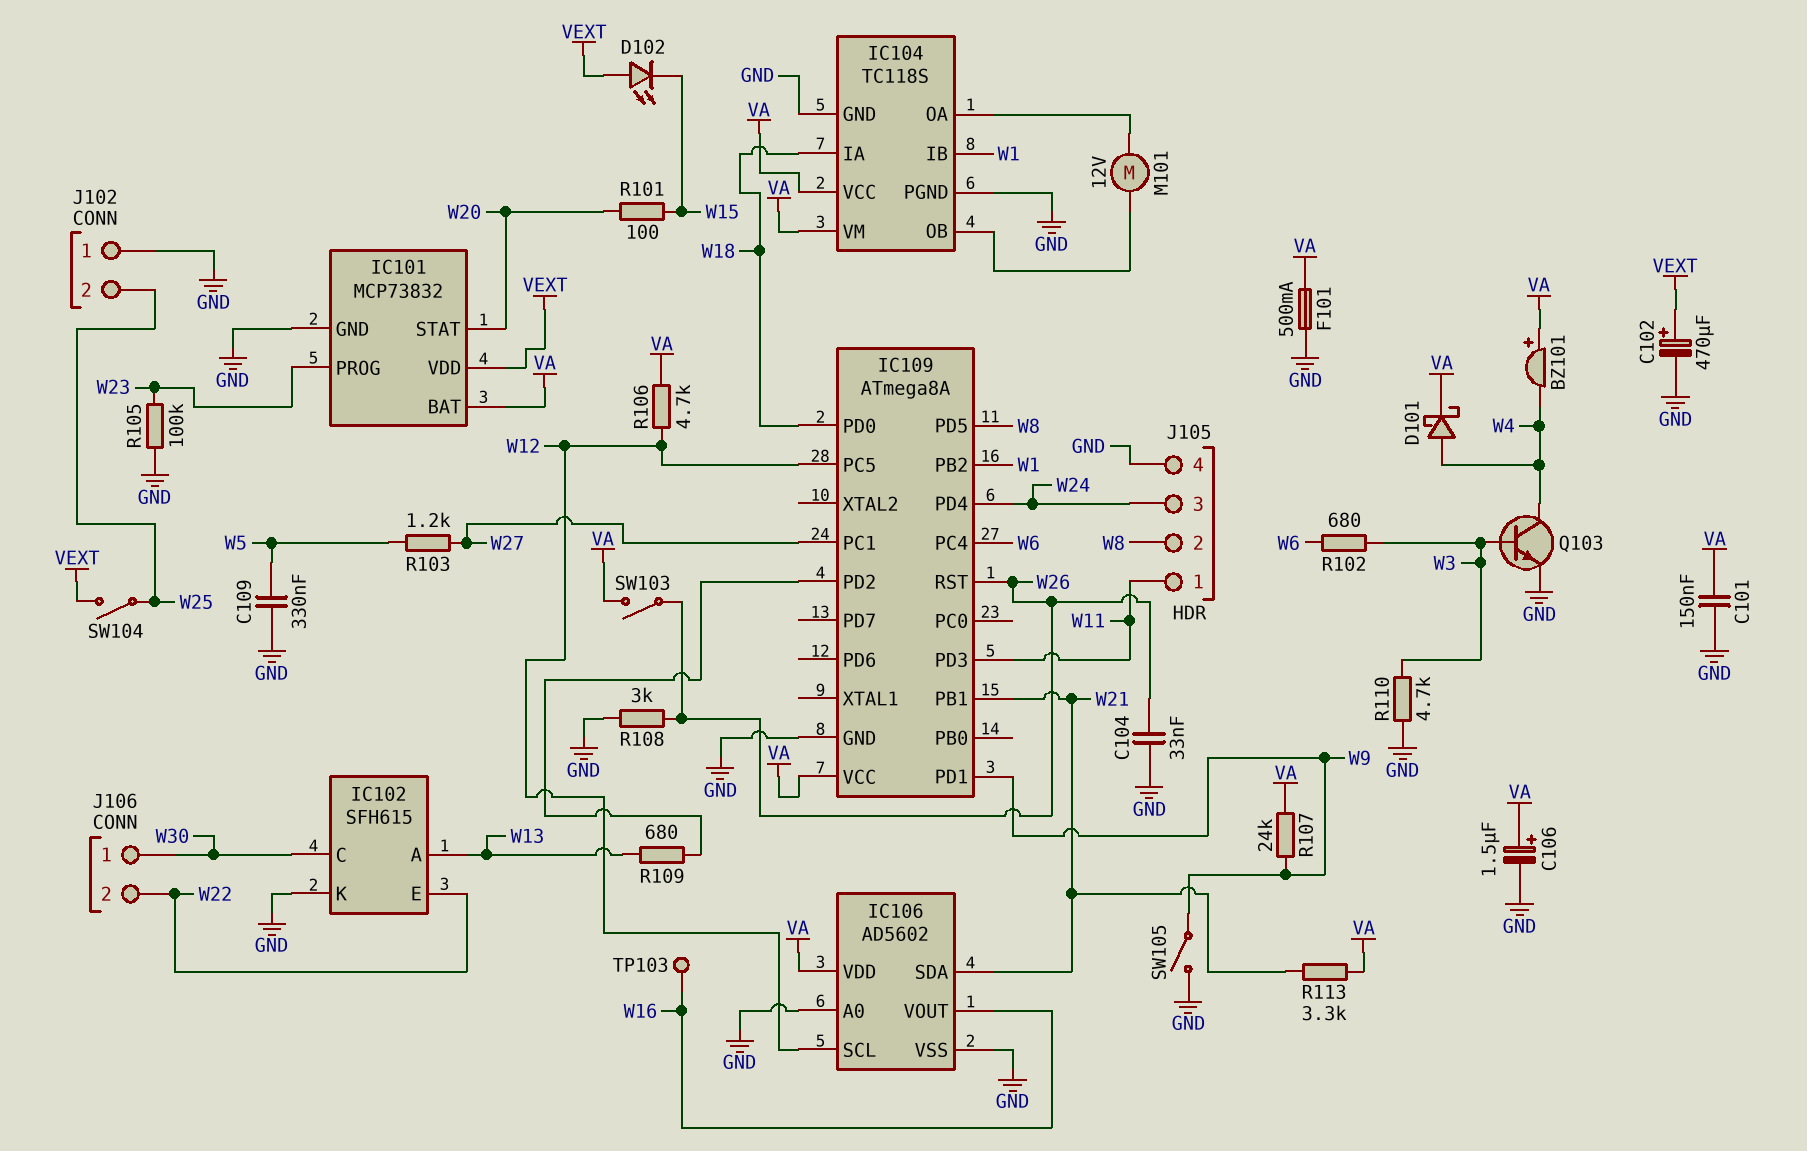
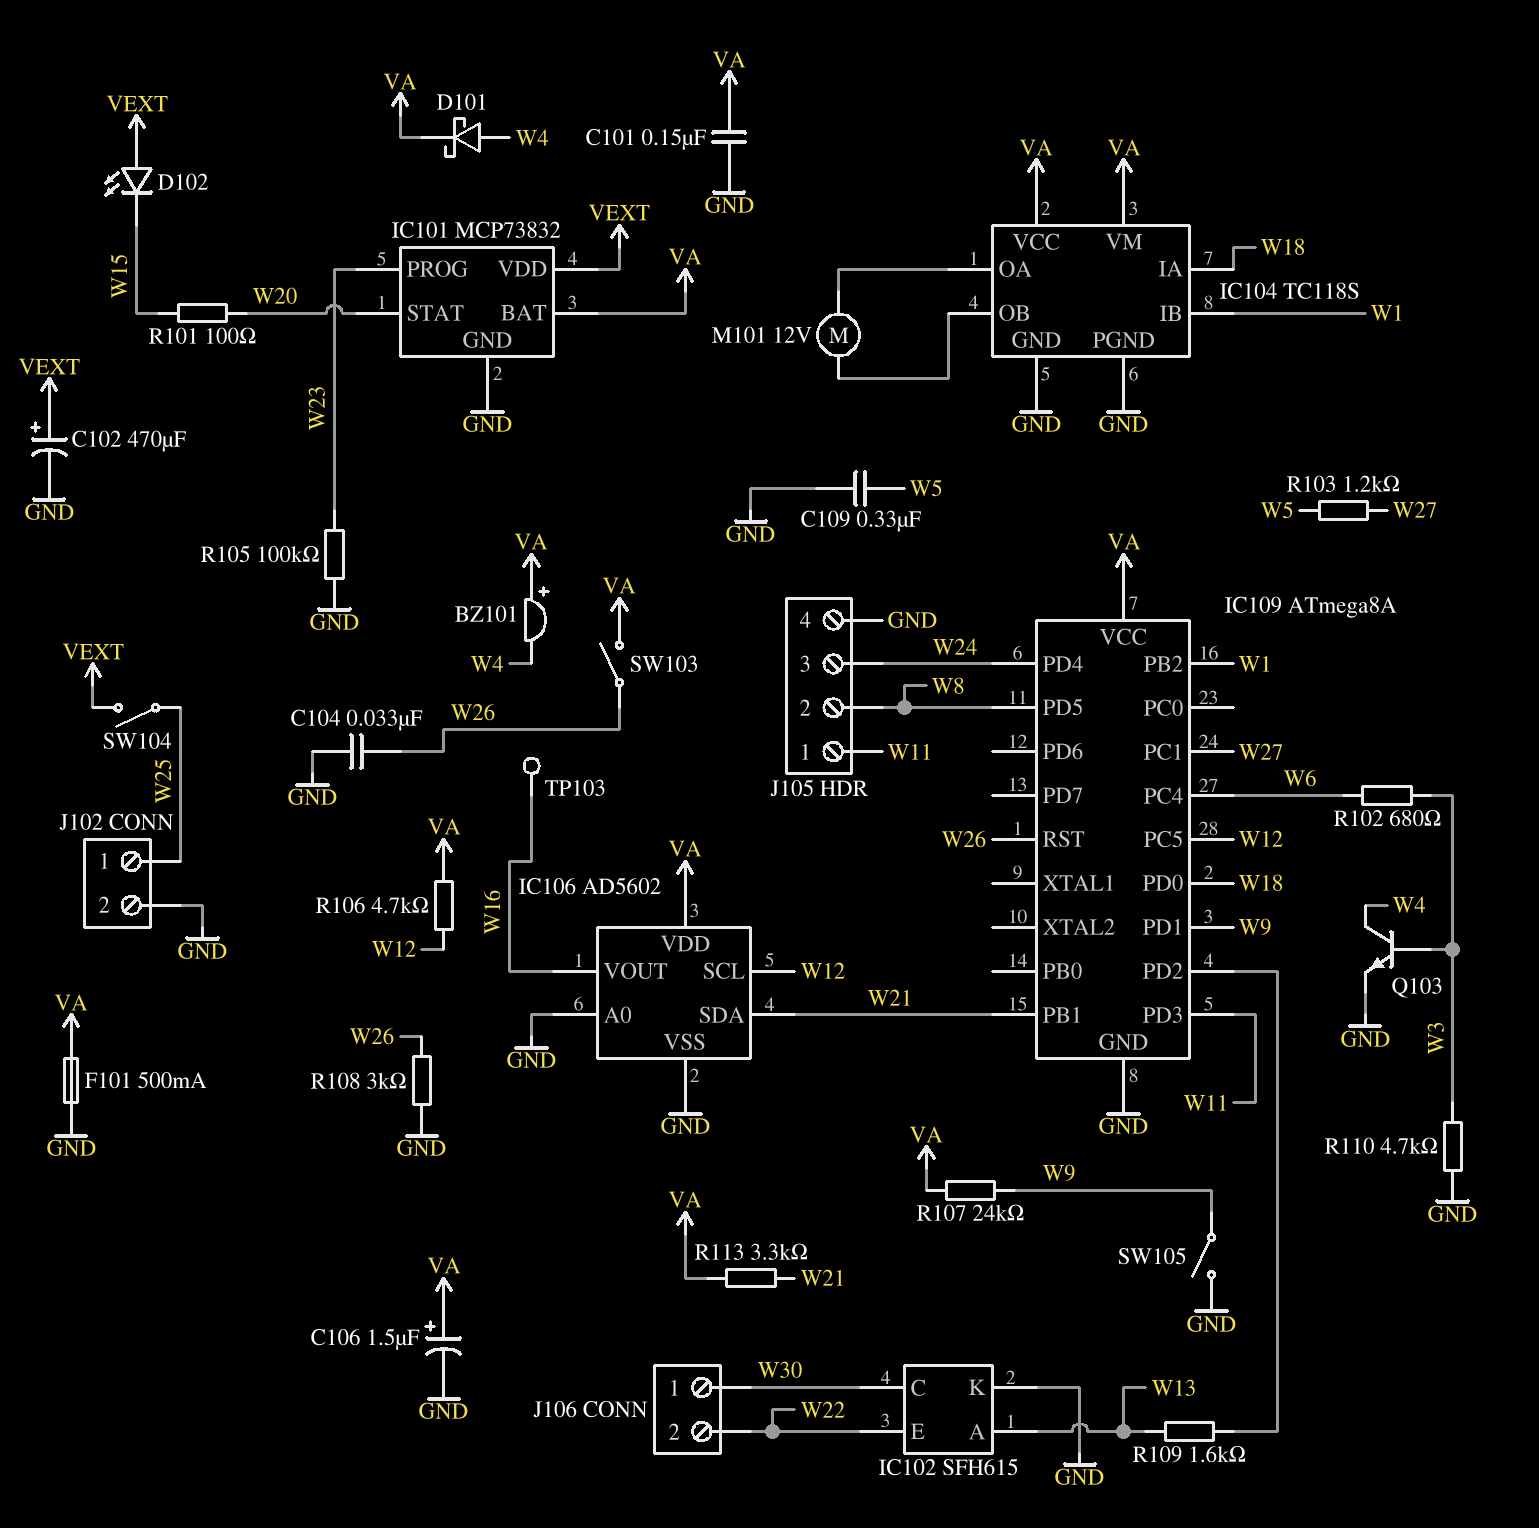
J102 pin 1: GND -> W25
J102 pin 2: W25 -> GND
R109: 680 (IC109/PD2, W13) -> 1.6k (IC109/PD2, W13)

